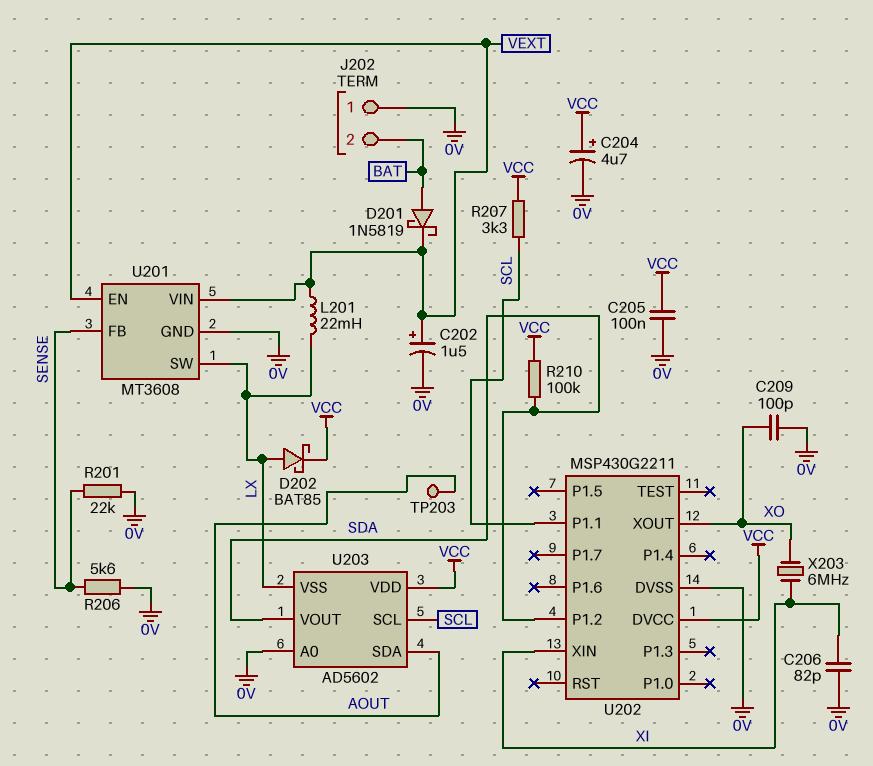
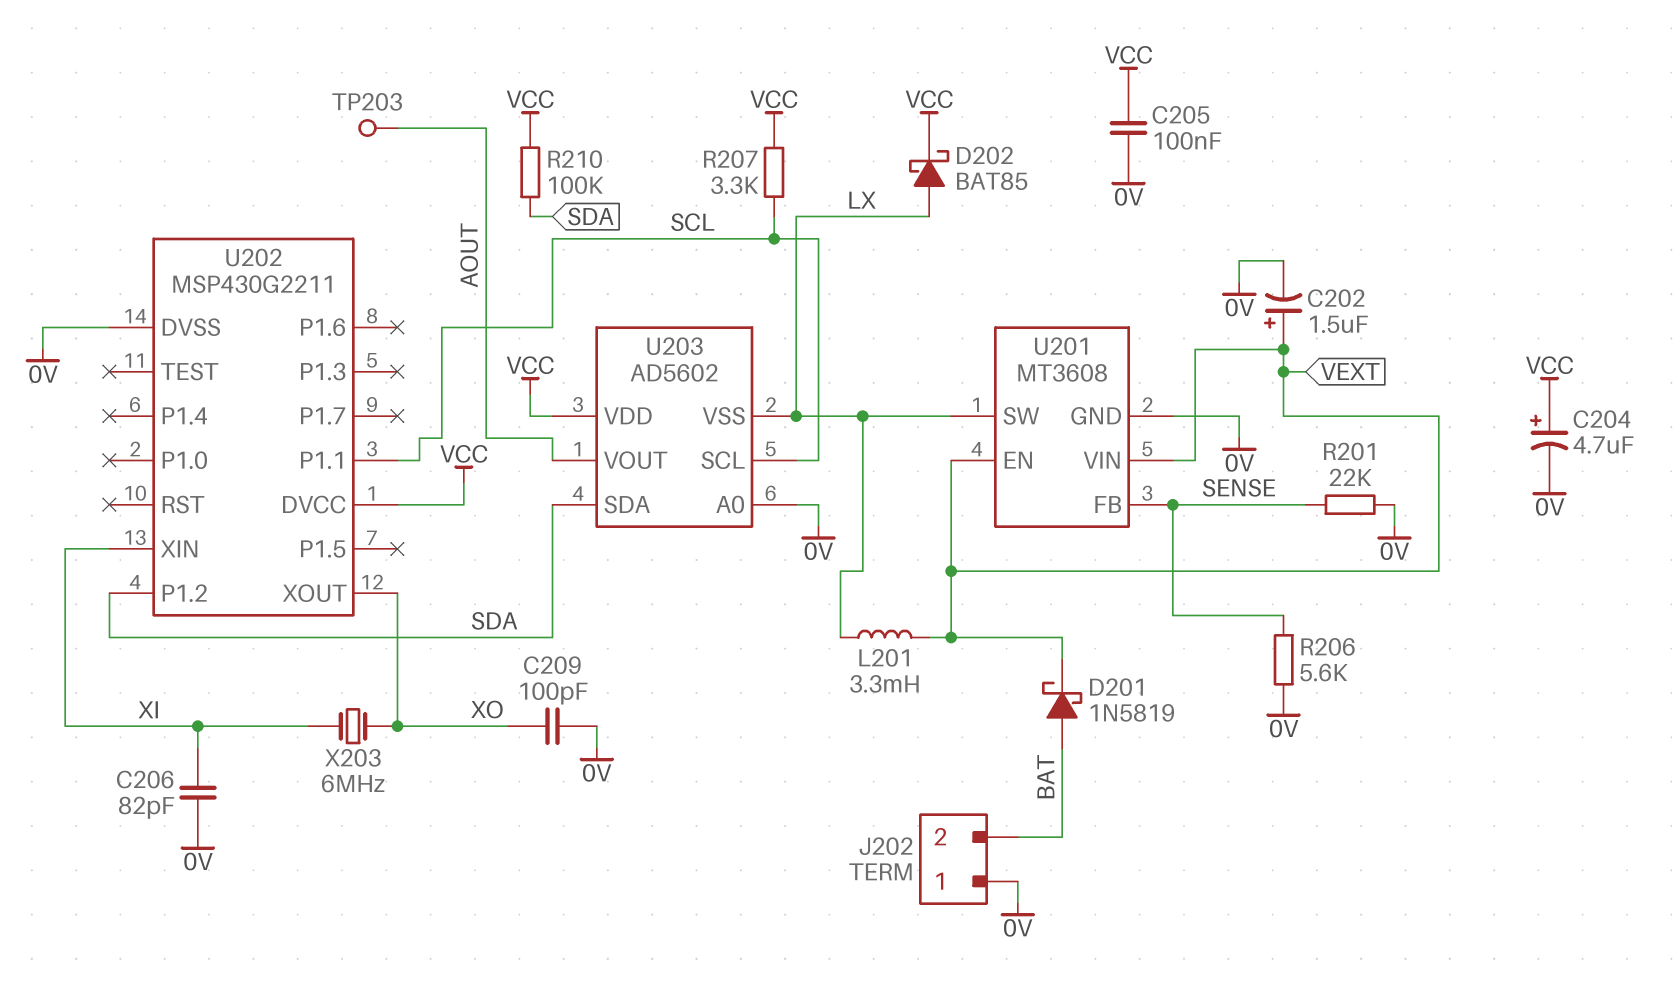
L201: 22mH (LX, VEXT) -> 3.3mH (LX, VEXT)
U203 pin SDA: AOUT -> SDA
U203 pin VOUT: SDA -> AOUT

